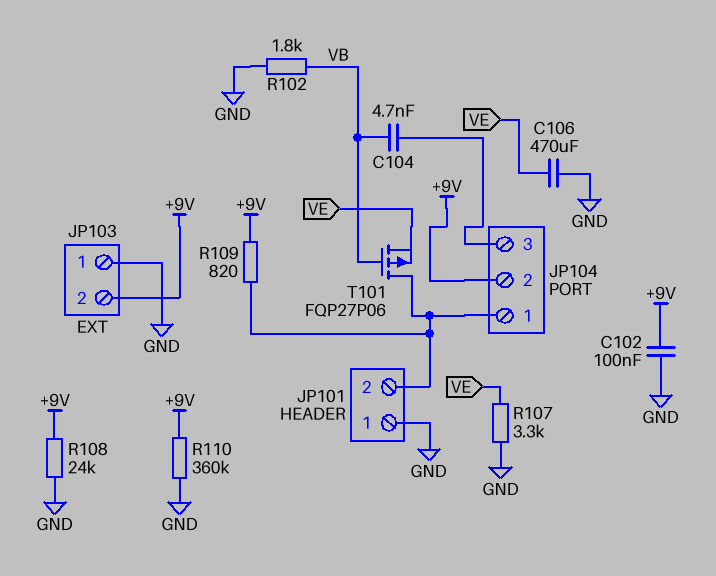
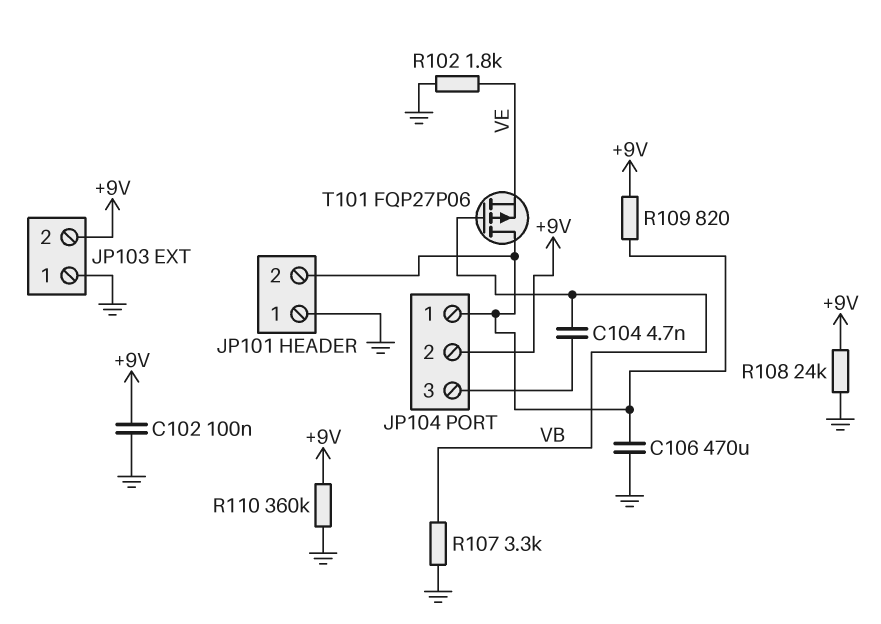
C106: 470uF (GND, VE) -> 470uF (GND, JP101/2)
R102: 1.8k (GND, VB) -> 1.8k (GND, VE)
R107: 3.3k (GND, VE) -> 3.3k (GND, VB)

